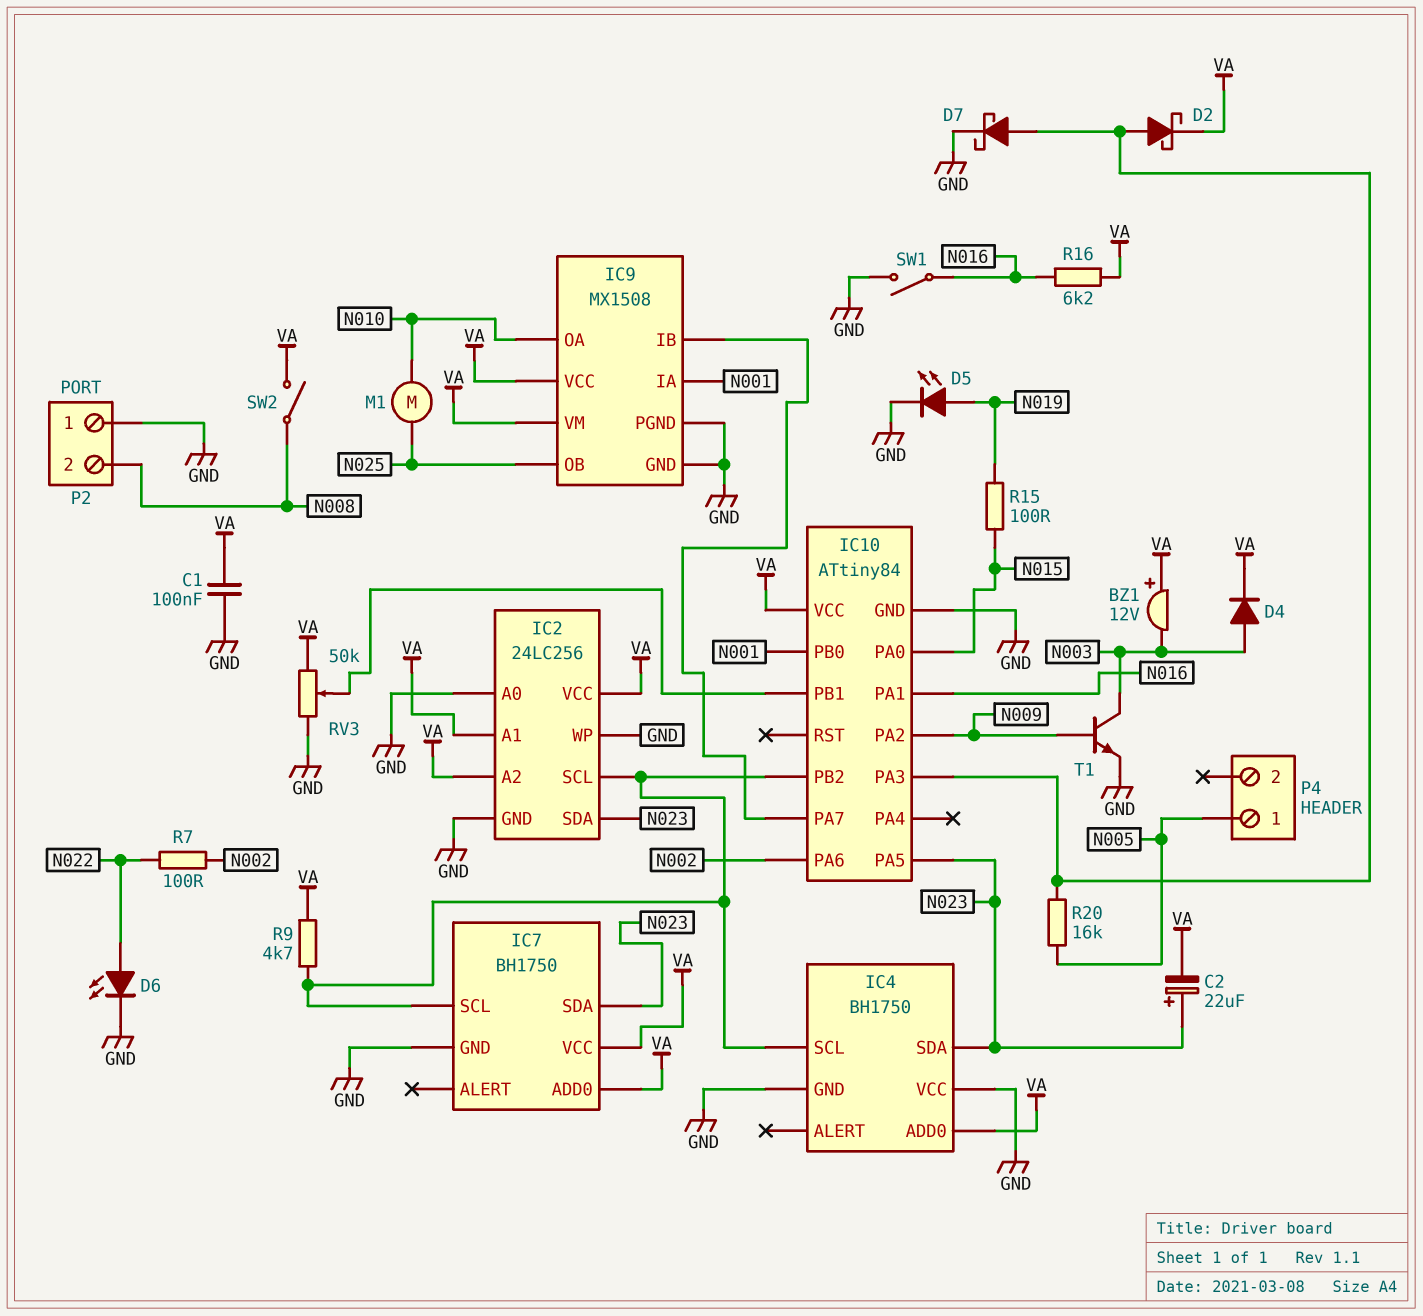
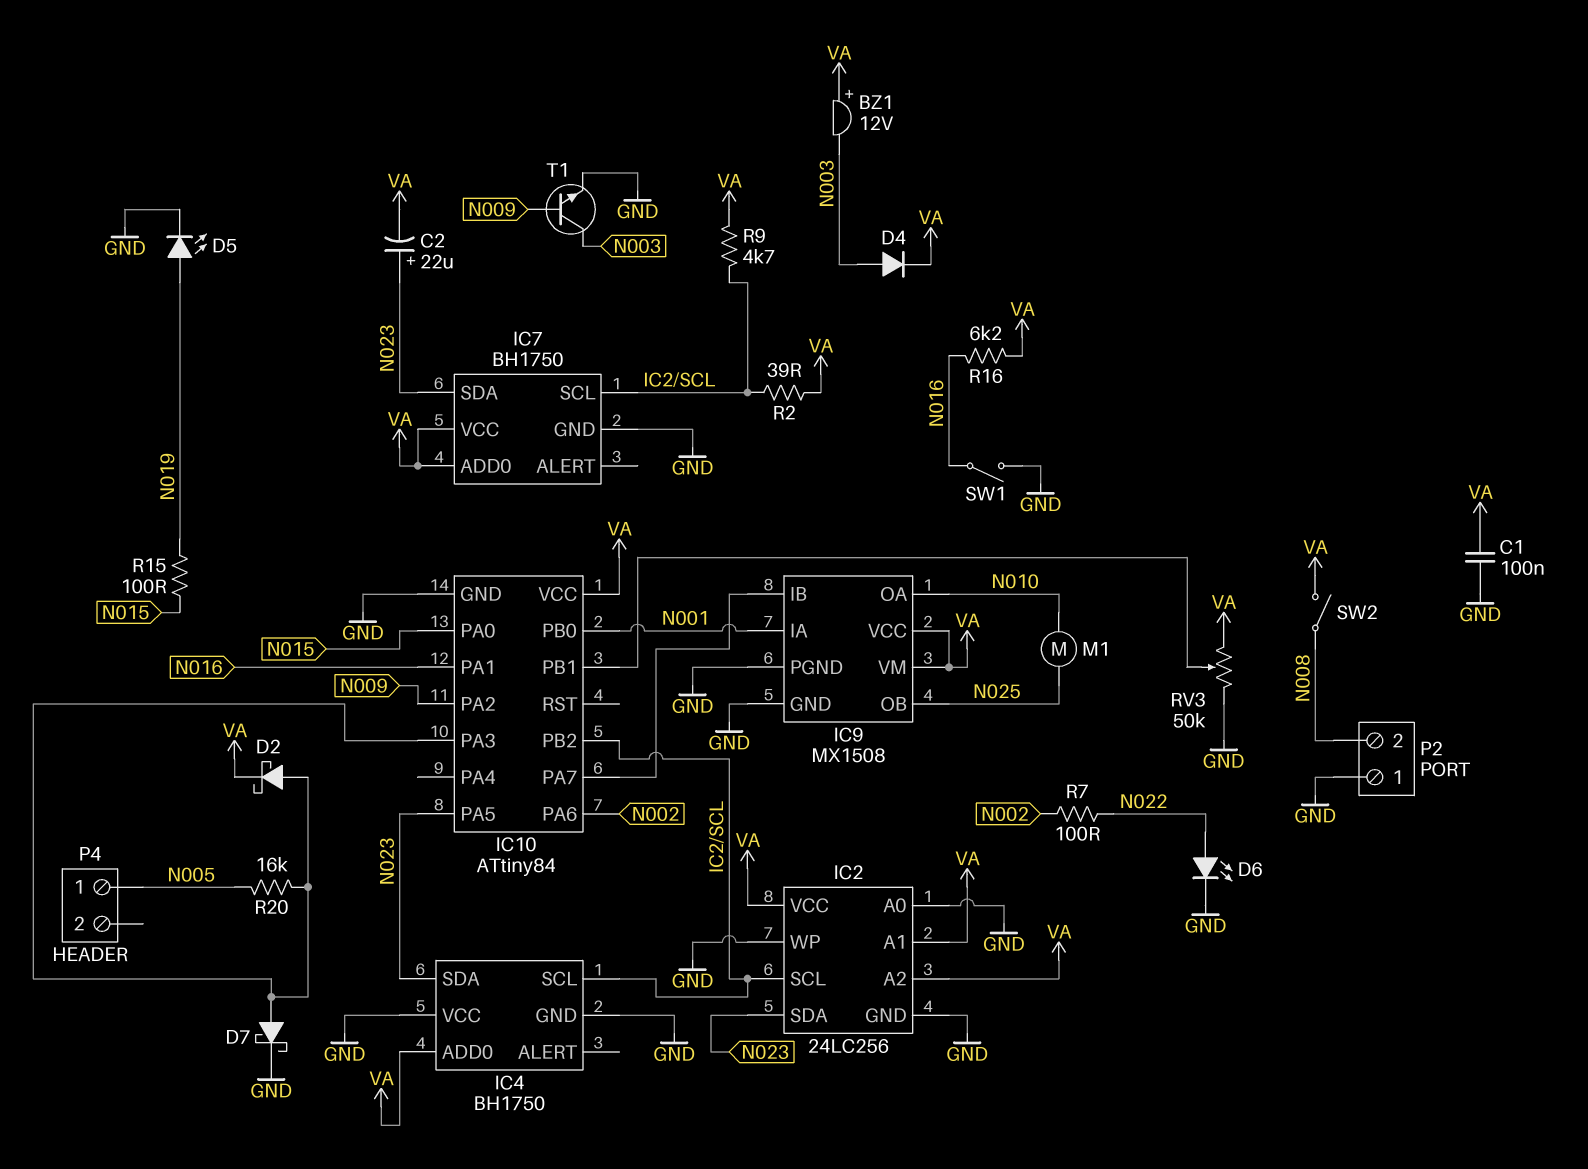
R2: none -> 39 (IC2/SCL, VA)

